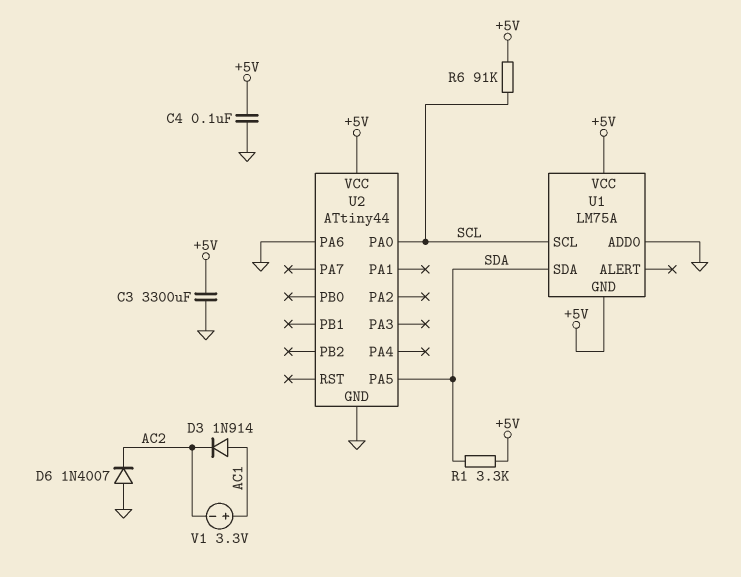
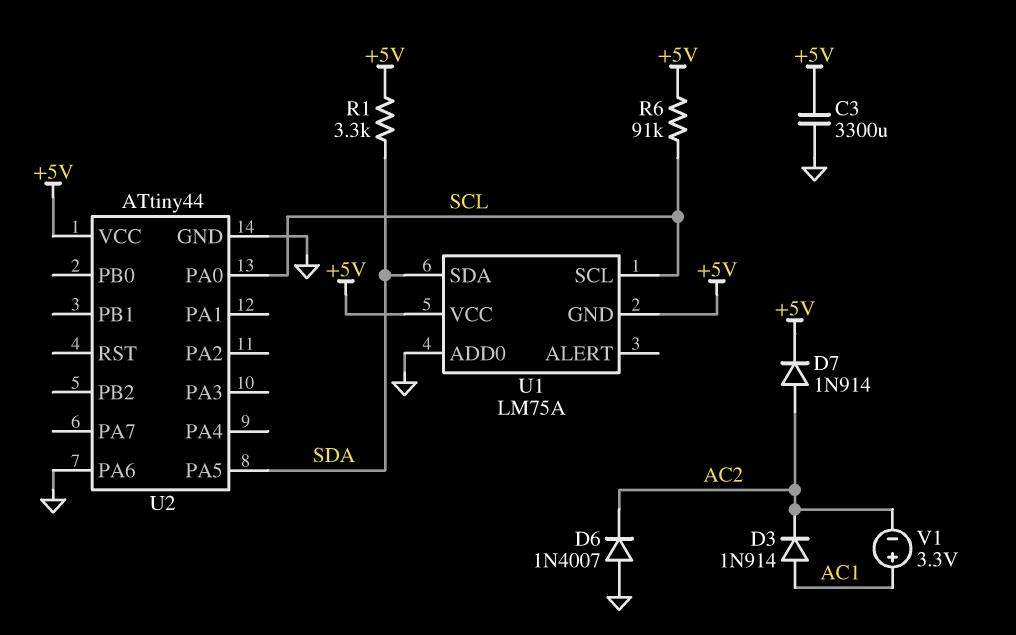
C4: 100nF (+5V, GND) -> none
D7: none -> diode 1N914 (A AC2, K +5V)

